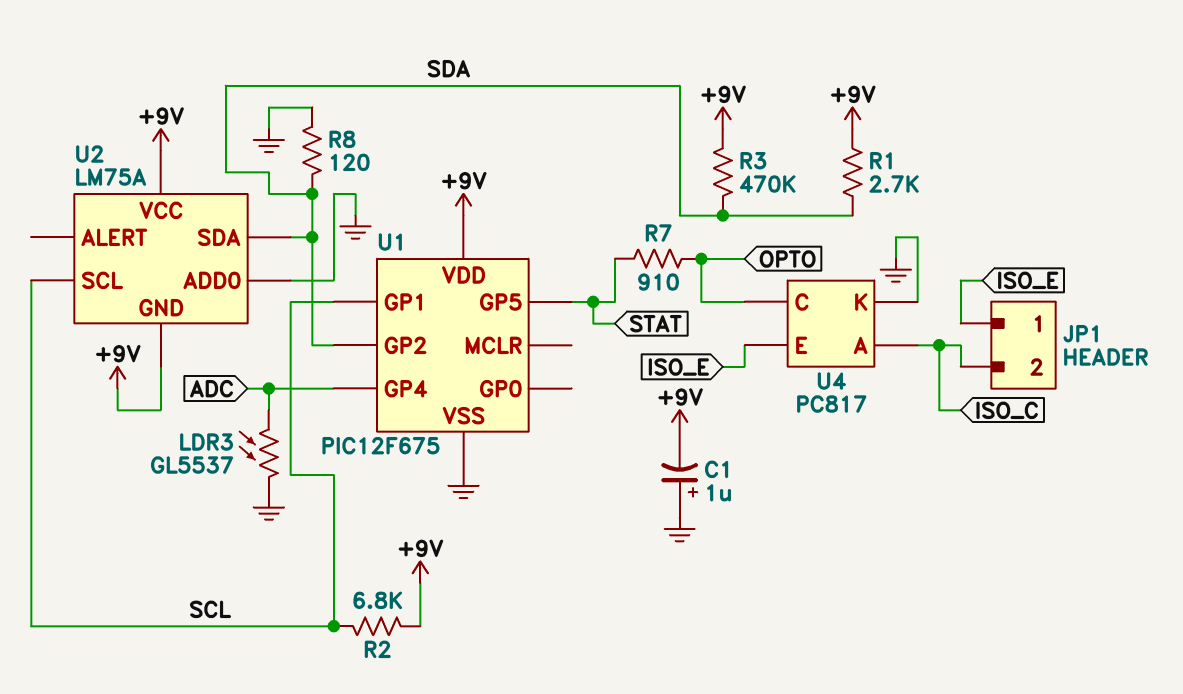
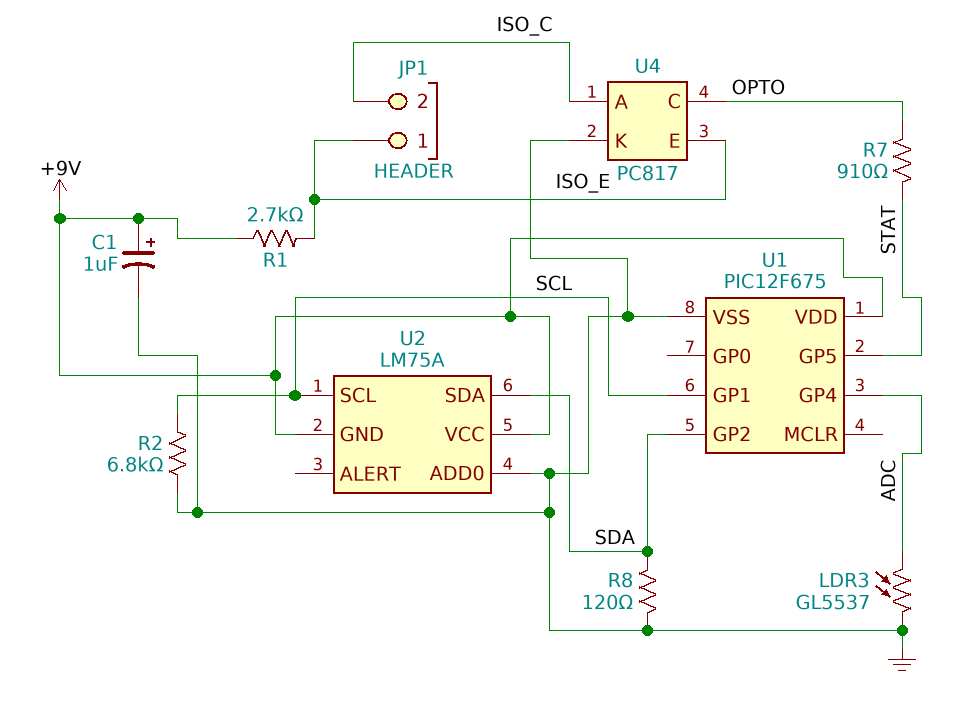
C1: 1uF (plus GND, minus +9V) -> 1uF (plus +9V, minus GND)
R1: 2.7k (+9V, SDA) -> 2.7k (+9V, ISO_E)
R2: 6.8k (+9V, SCL) -> 6.8k (GND, SCL)
R3: 470k (+9V, SDA) -> none

